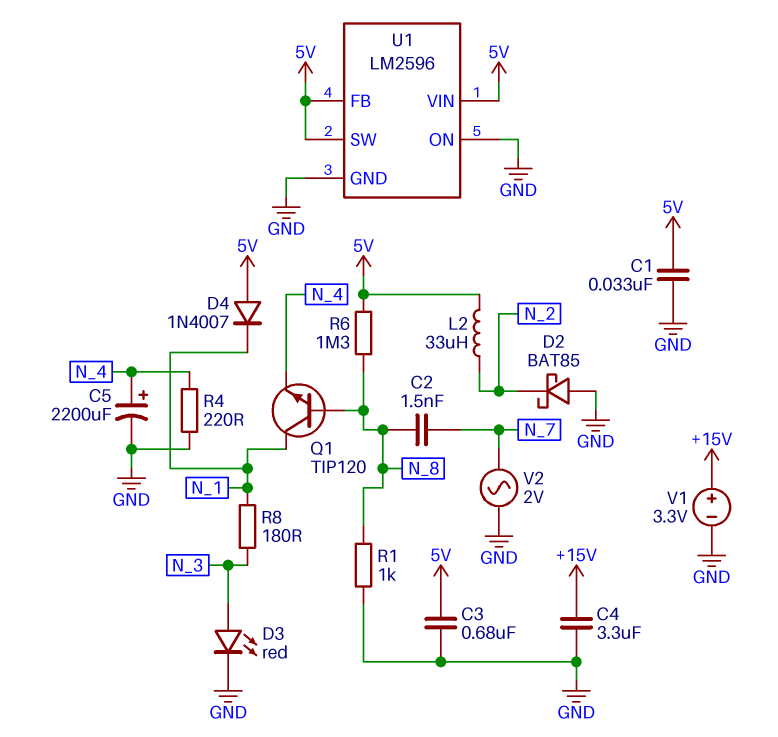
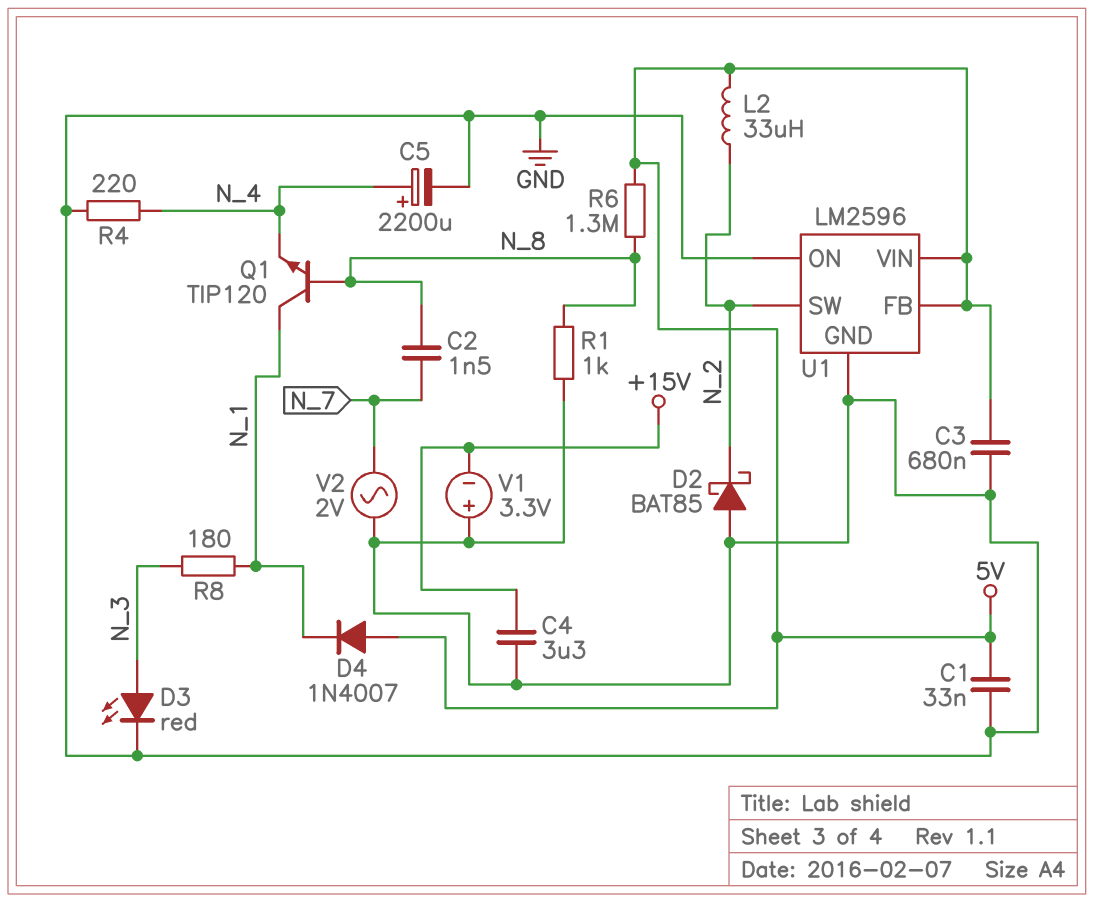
U1 pin SW: 5V -> N_2
V1: 3.3V (plus +15V, minus GND) -> 3.3V (plus GND, minus +15V)

